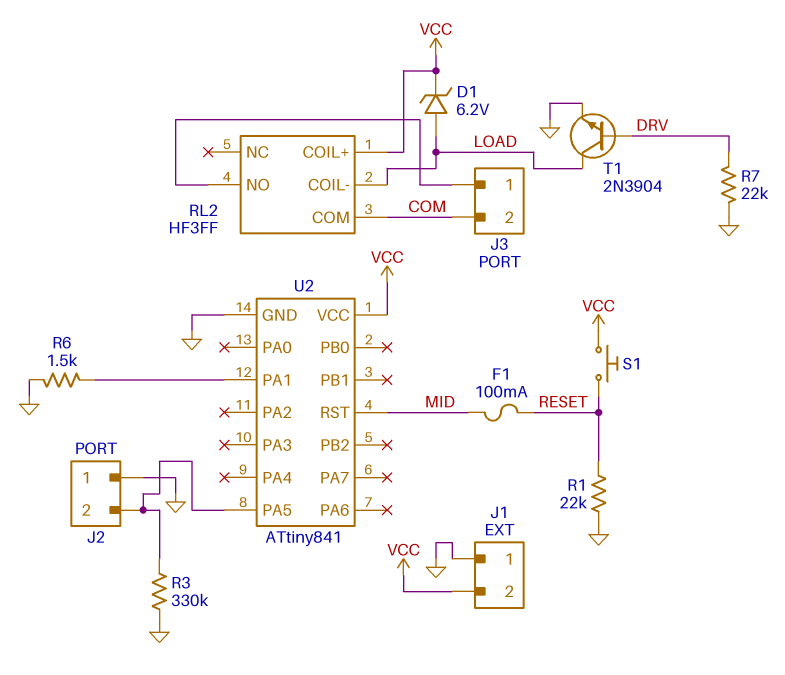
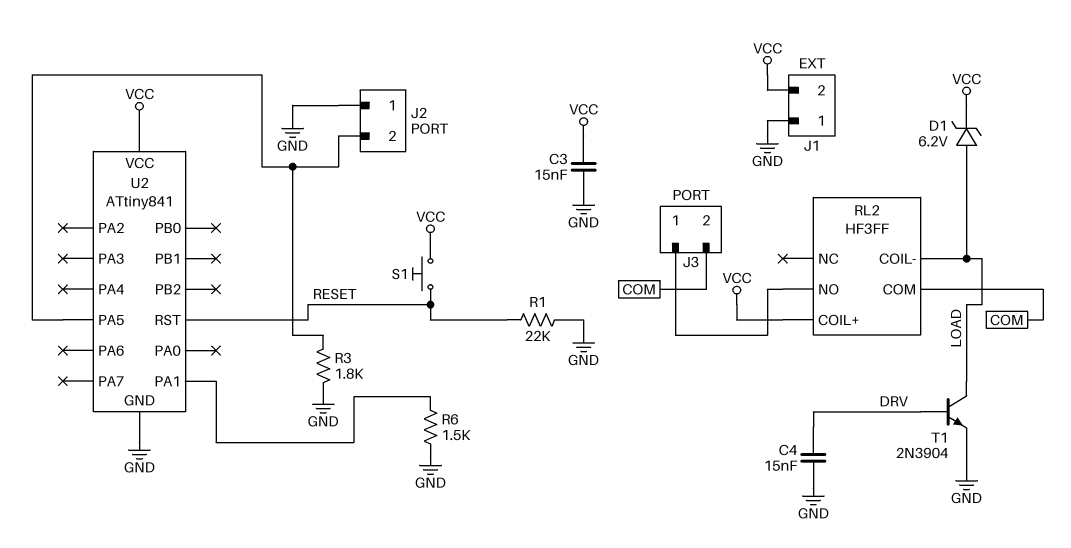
C3: none -> 15nF (GND, VCC)
C4: none -> 15nF (DRV, GND)
F1: 100mA (MID, RESET) -> none
R3: 330k (GND, J2/2) -> 1.8k (GND, J2/2)
R7: 22k (DRV, GND) -> none
U2 pin RST: MID -> RESET

